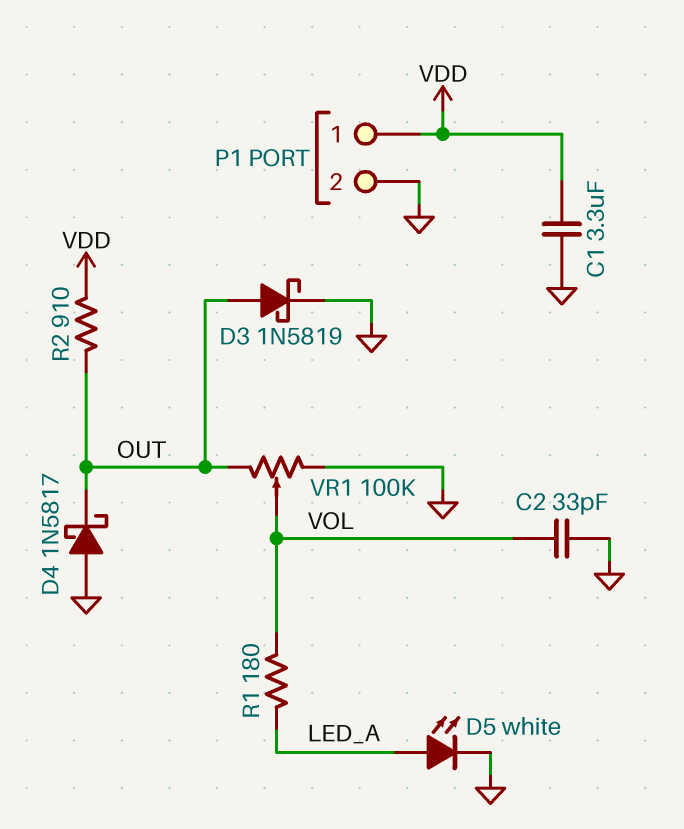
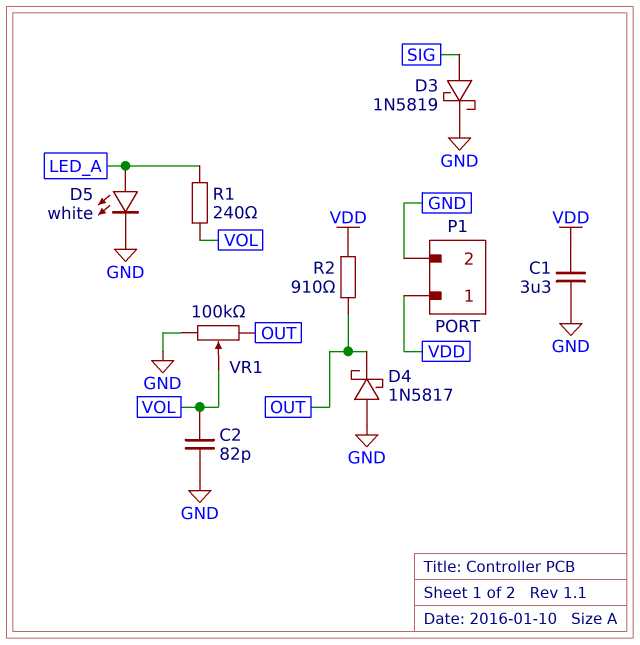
C2: 33pF (GND, VOL) -> 82pF (GND, VOL)
D3: schottky 1N5819 (A OUT, K GND) -> schottky 1N5819 (A SIG, K GND)
R1: 180 (LED_A, VOL) -> 240 (LED_A, VOL)

